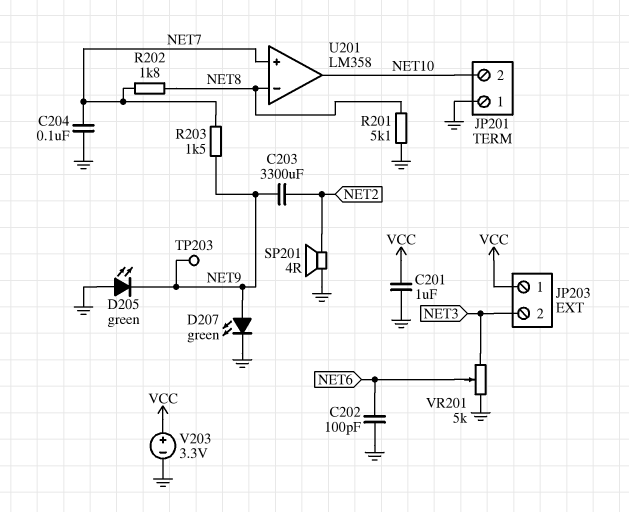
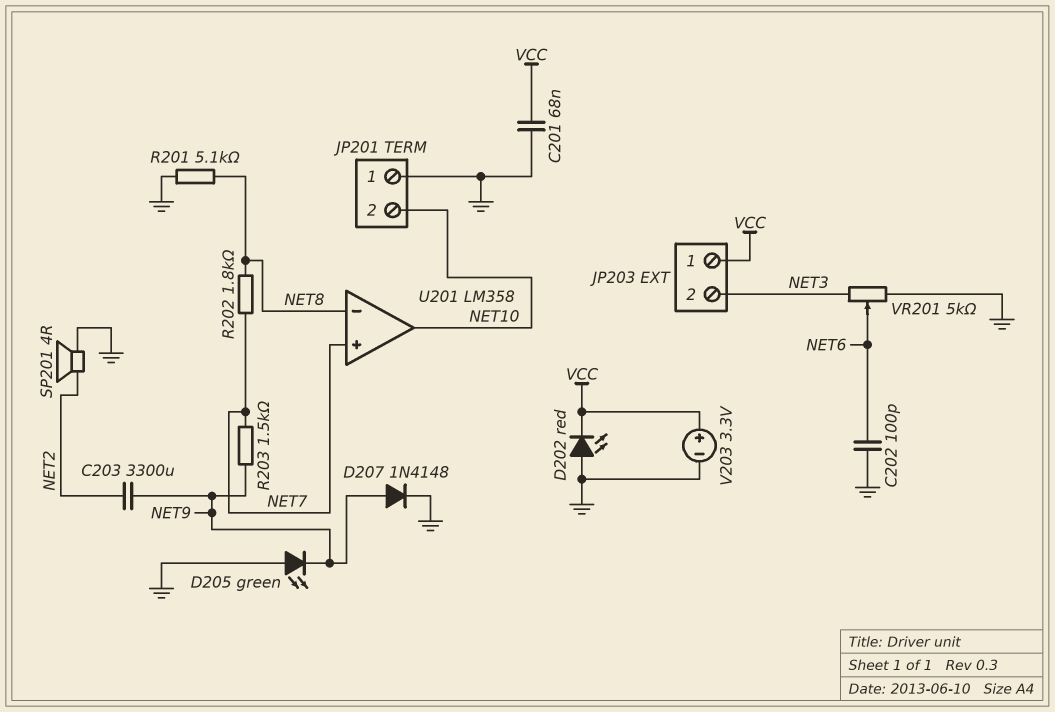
C201: 1uF (GND, VCC) -> 68nF (GND, VCC)
C204: 100nF (GND, NET7) -> none
D202: none -> LED red (A GND, K VCC)
D207: LED green (A NET9, K GND) -> diode 1N4148 (A NET9, K GND)
TP203: test point (NET9) -> none

